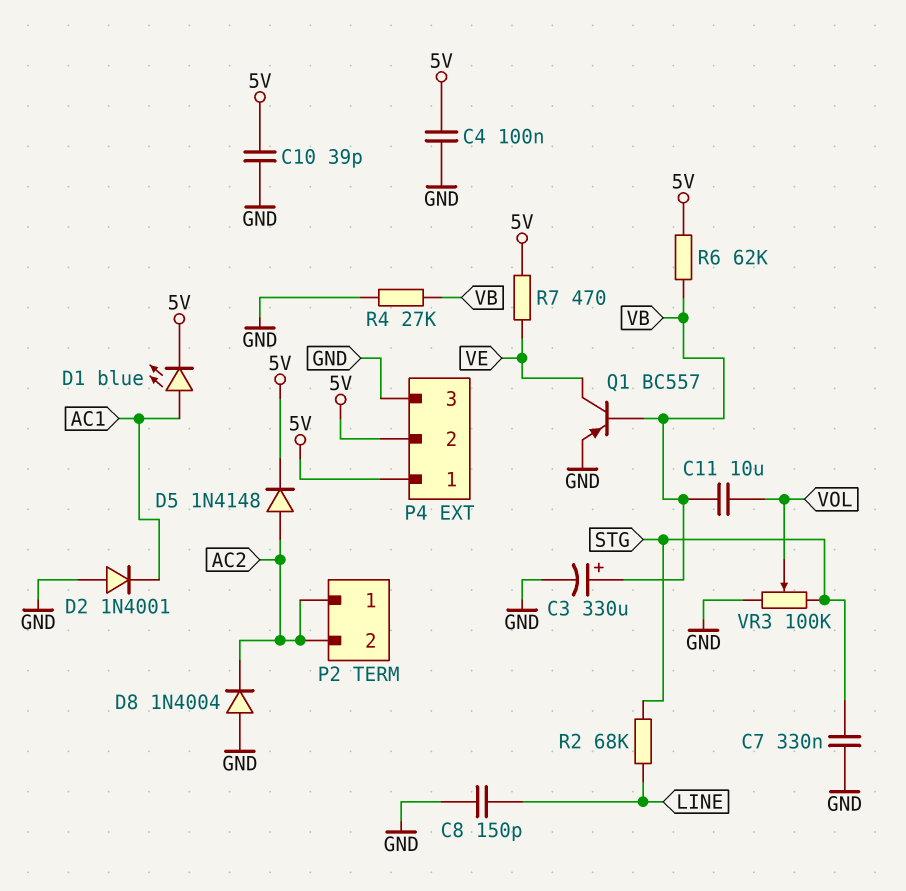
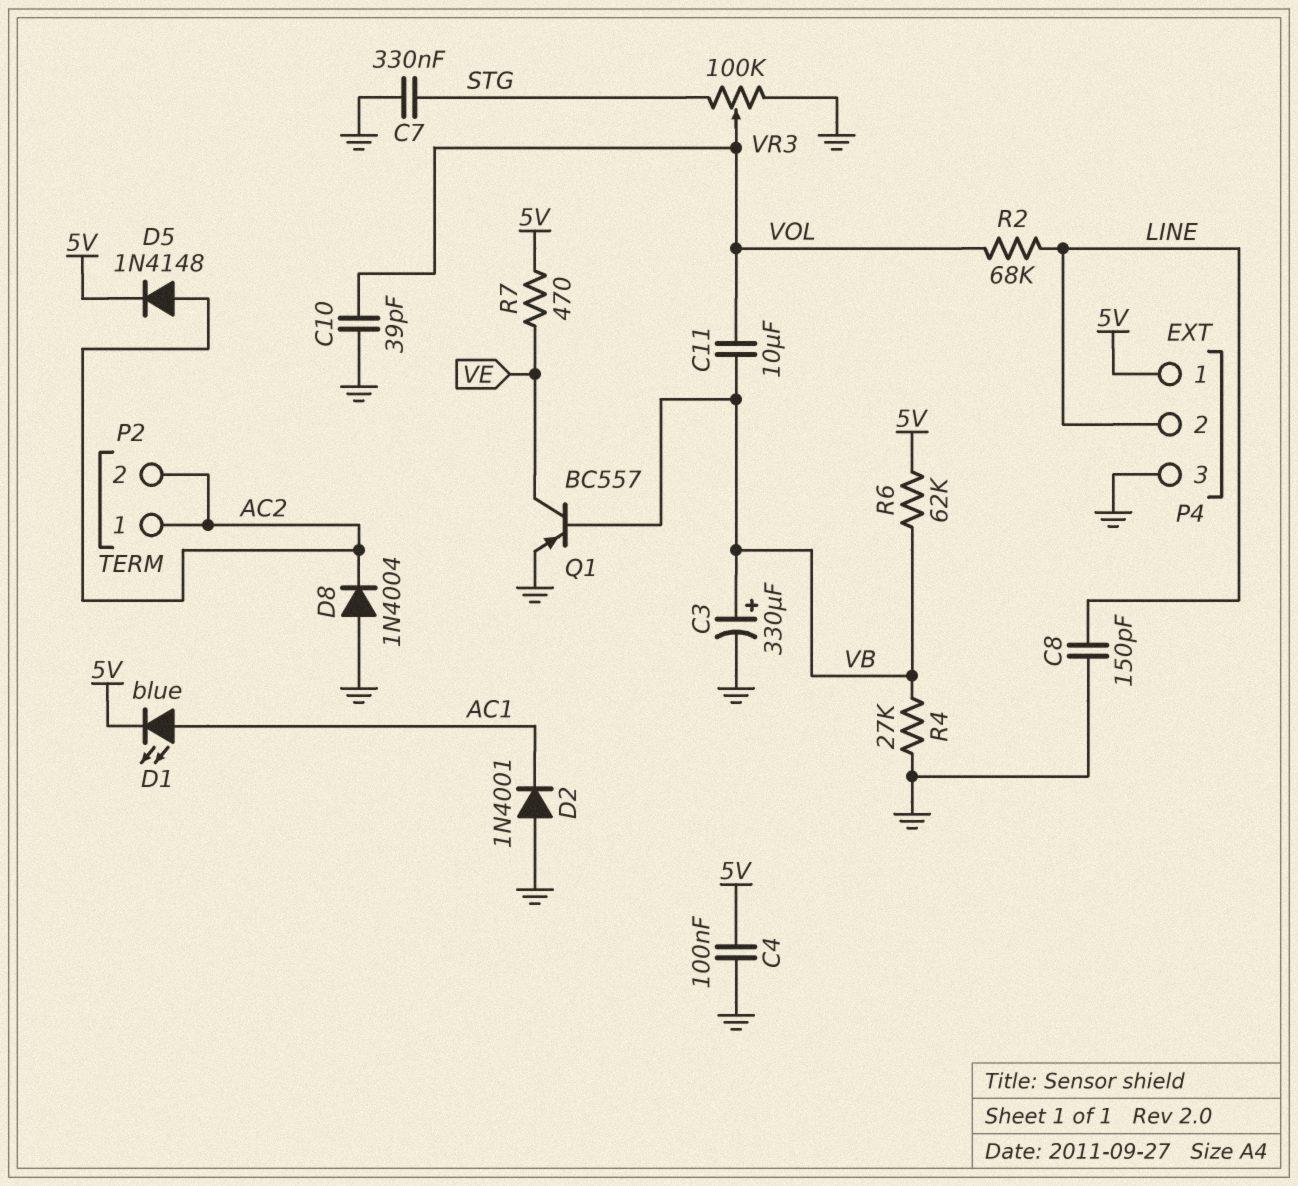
C10: 39pF (5V, GND) -> 39pF (GND, VOL)
P4 pin 2: 5V -> LINE
R2: 68k (LINE, STG) -> 68k (LINE, VOL)

